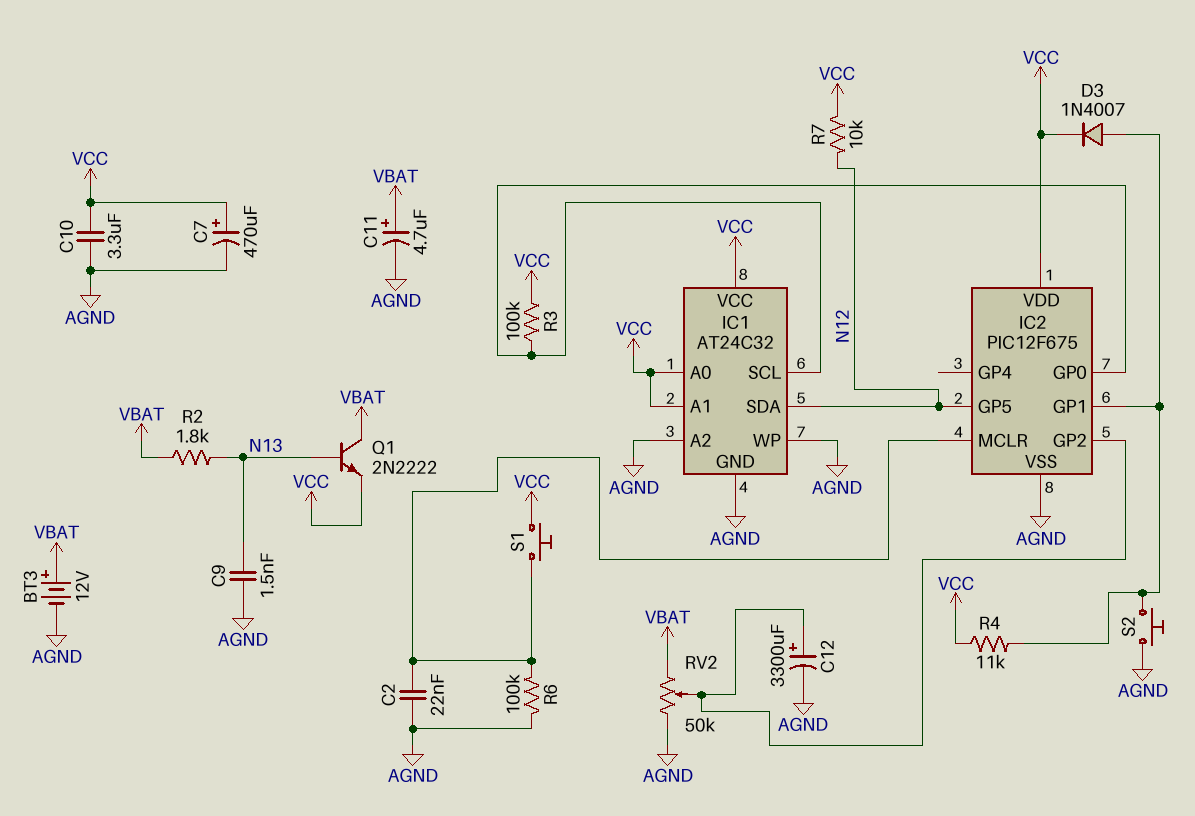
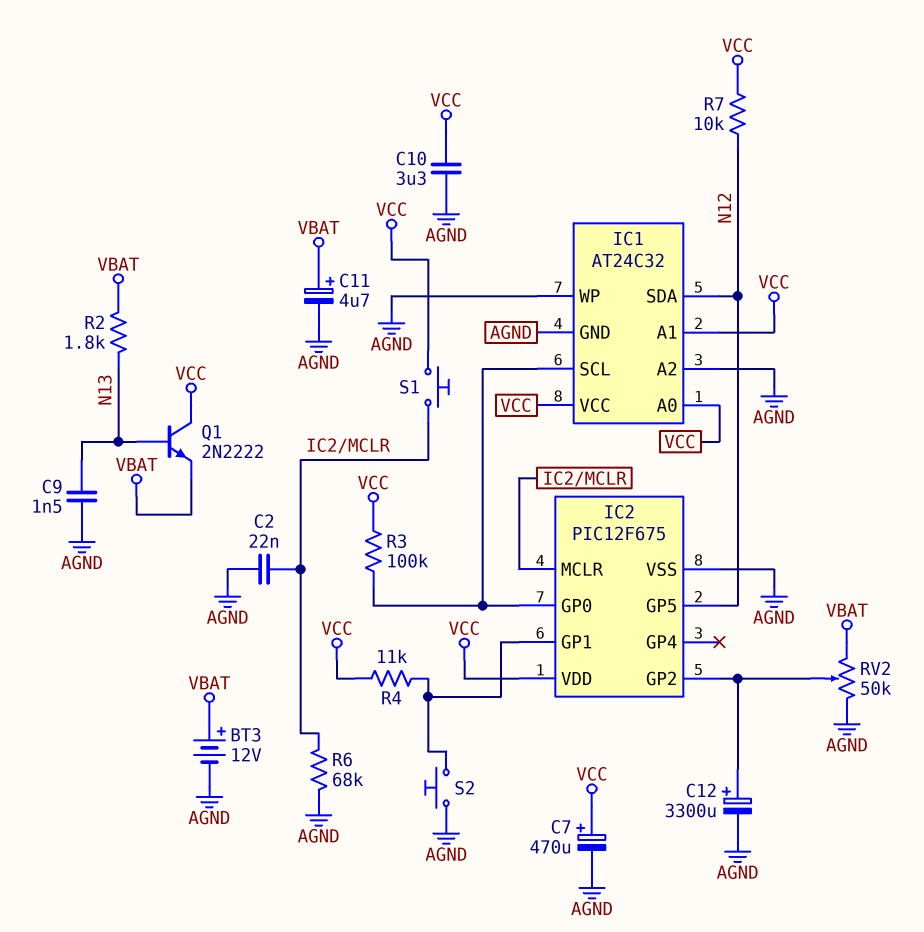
D3: diode 1N4007 (A IC2/GP1, K VCC) -> none
Q1: NPN 2N2222 (B N13, C VBAT, E VCC) -> NPN 2N2222 (B N13, C VCC, E VBAT)
R6: 100k (AGND, IC2/MCLR) -> 68k (AGND, IC2/MCLR)

